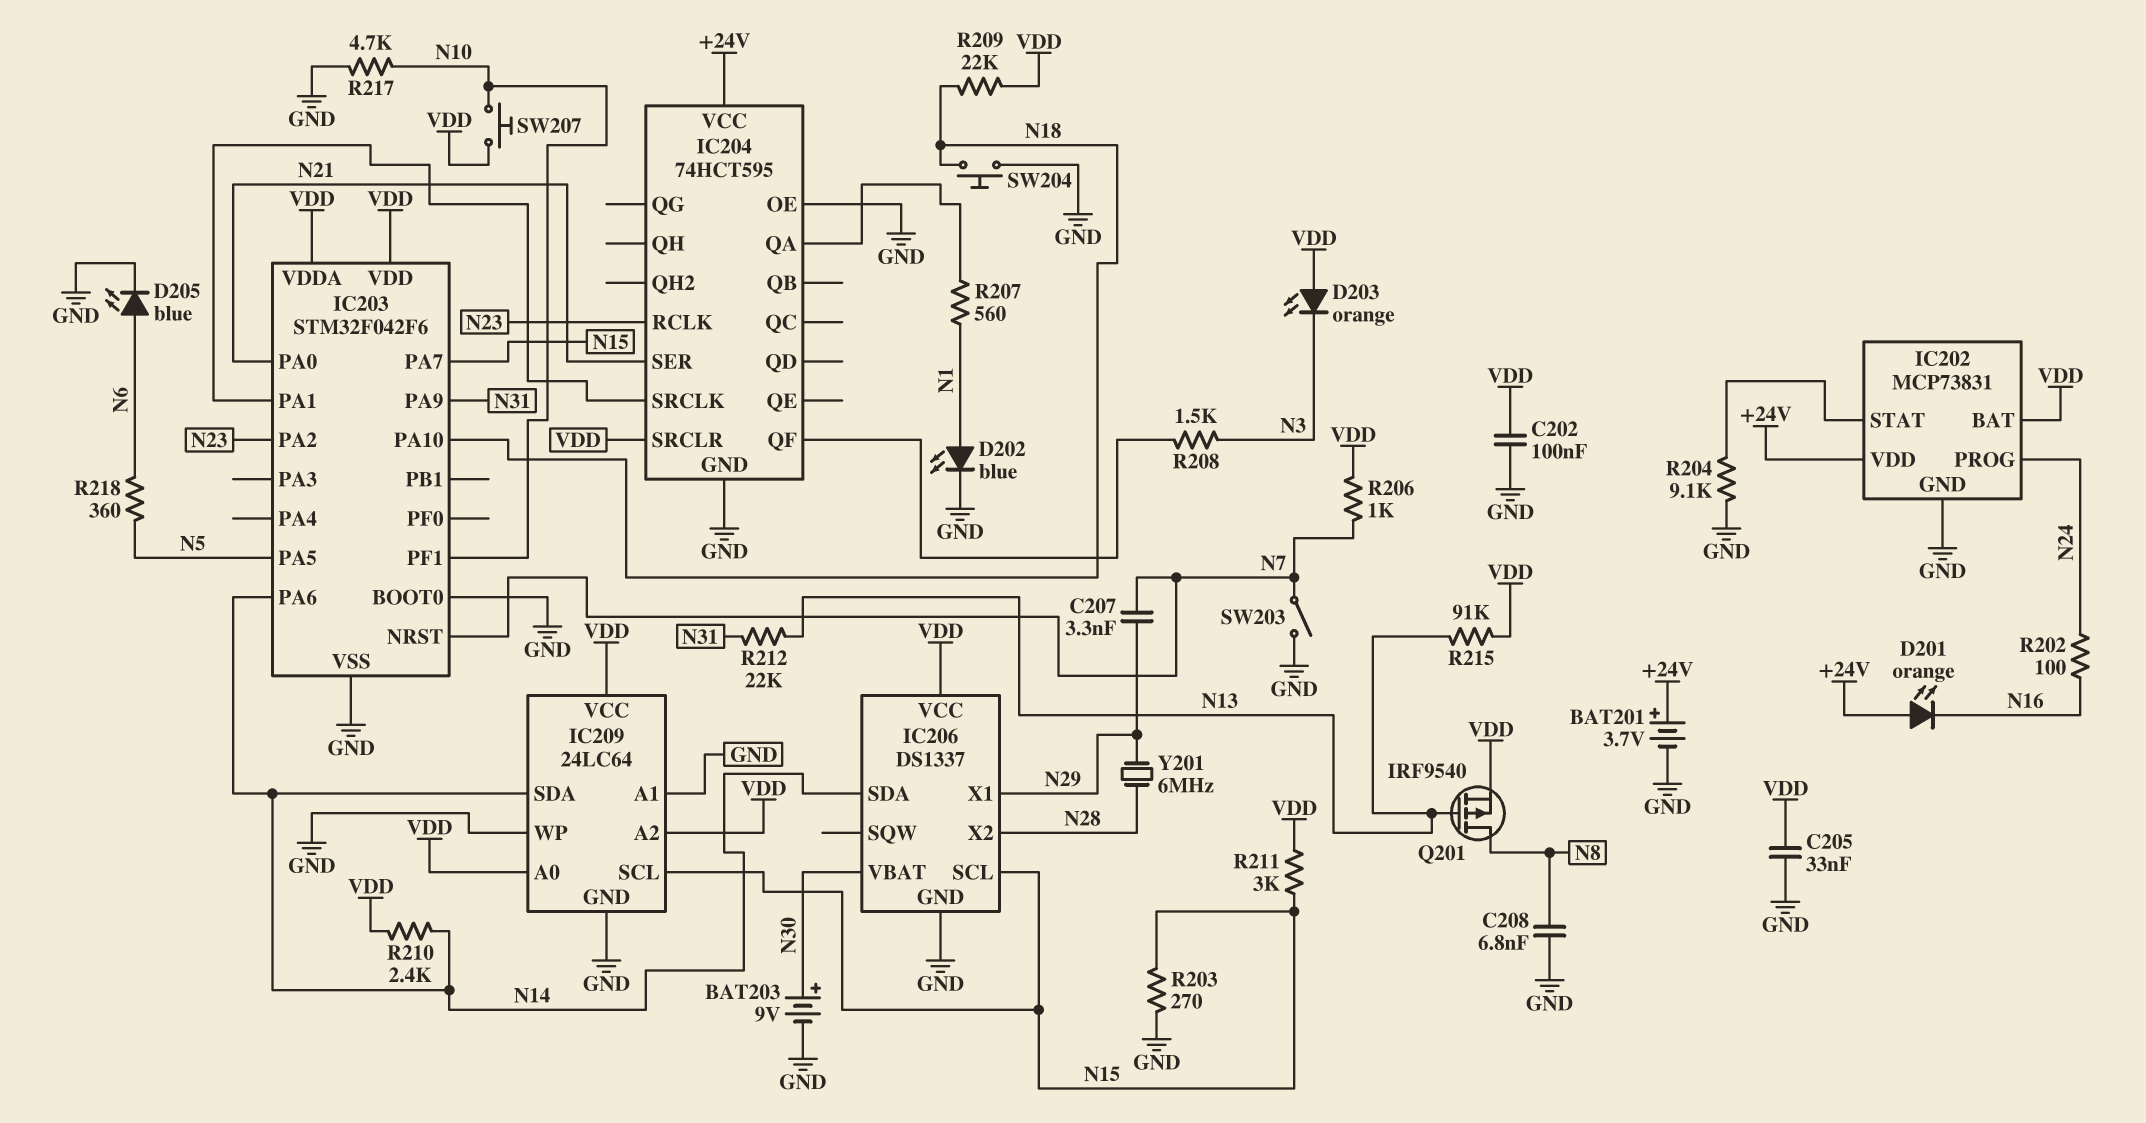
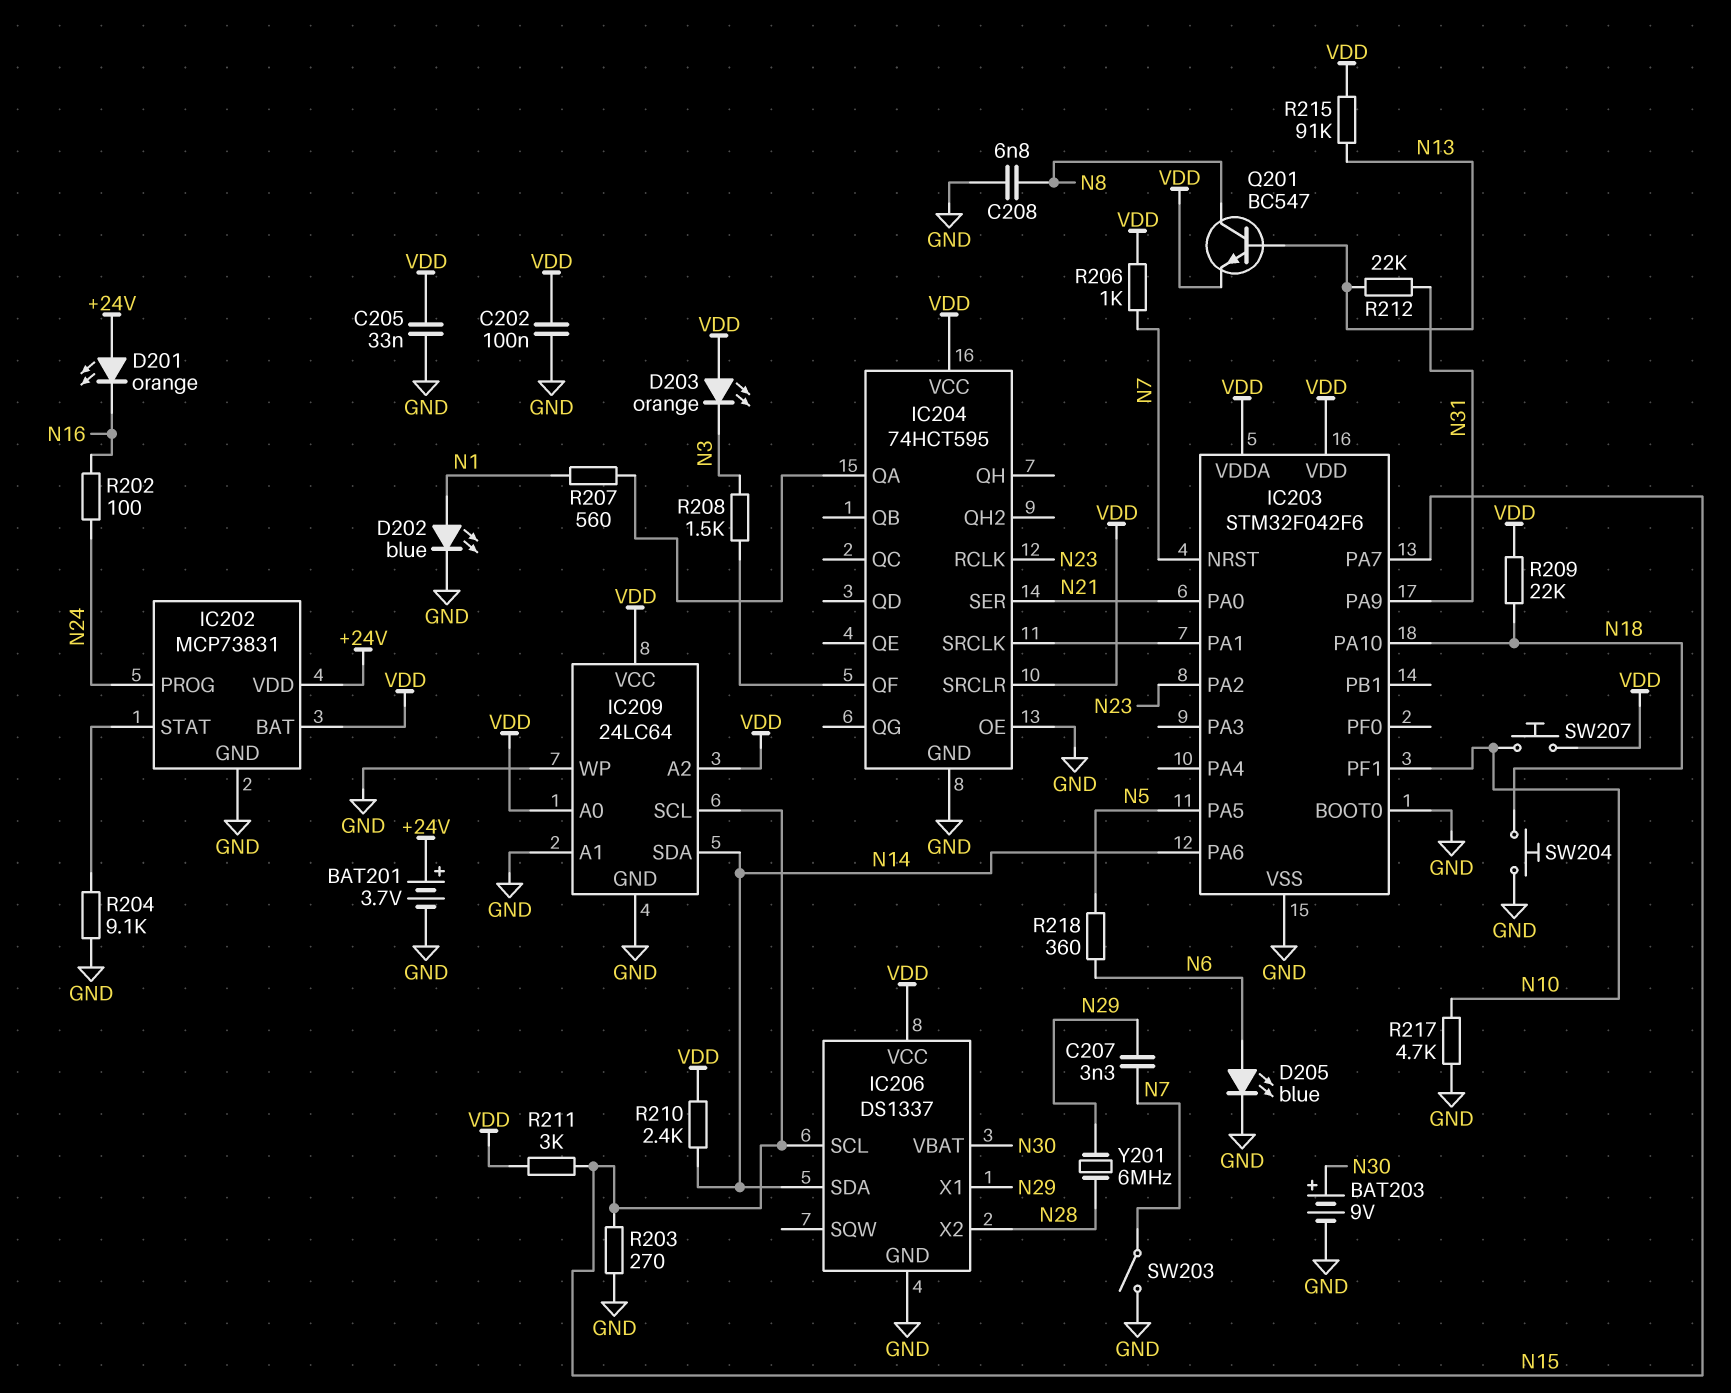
IC204 pin VCC: +24V -> VDD
Q201: PMOS IRF9540 (G N13, D N8, S VDD) -> NPN BC547 (B N13, C N8, E VDD)

